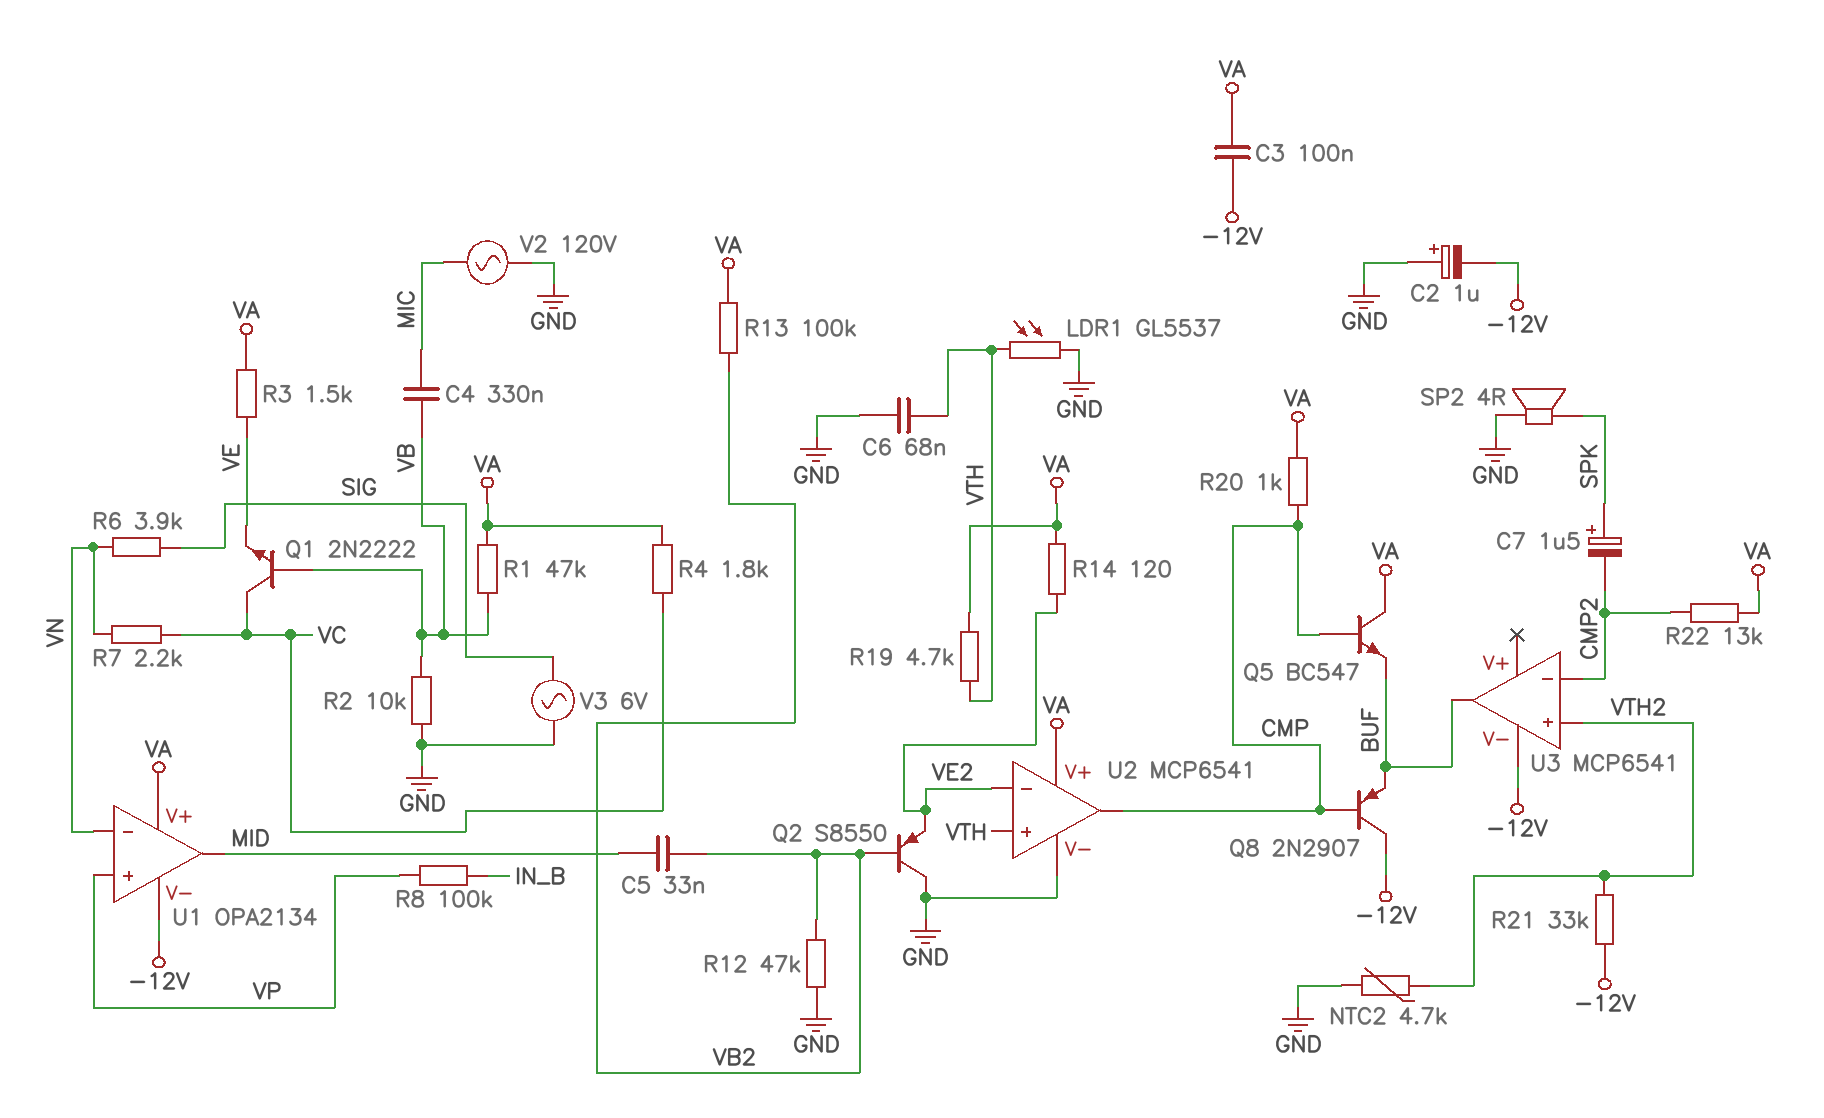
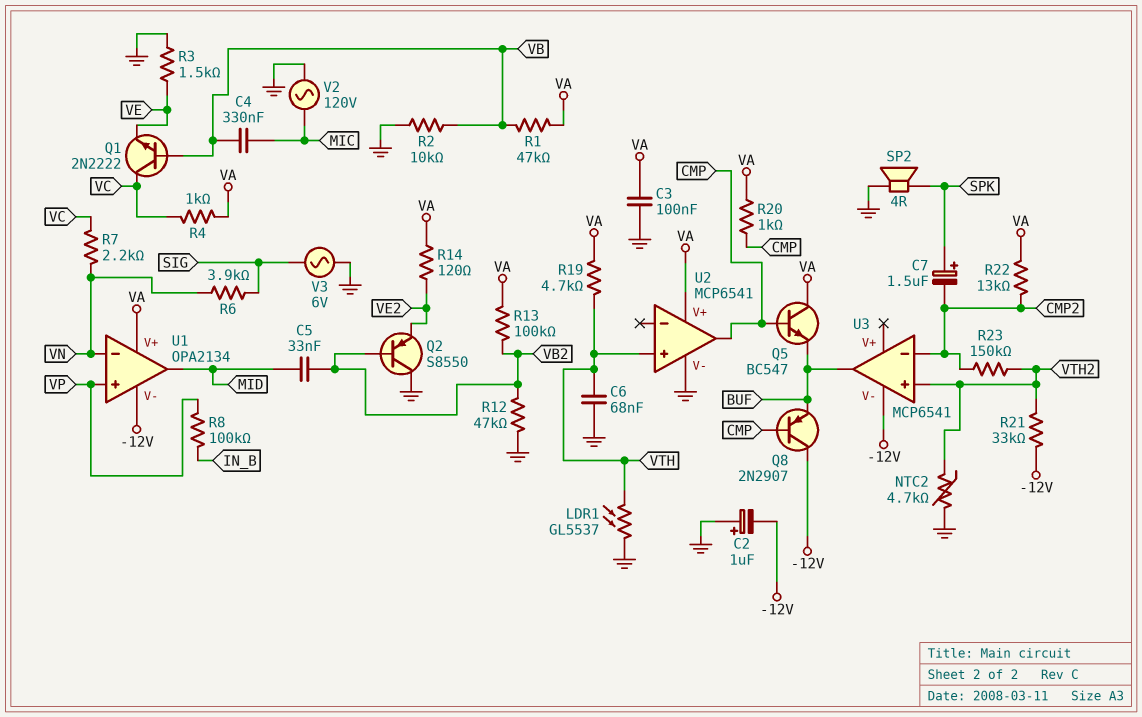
C3: 100nF (-12V, VA) -> 100nF (GND, VA)
R3: 1.5k (VA, VE) -> 1.5k (GND, VE)
R4: 1.8k (VA, VC) -> 1k (VA, VC)
R23: none -> 150k (CMP2, VTH2)
U2 pin in-: VE2 -> none

